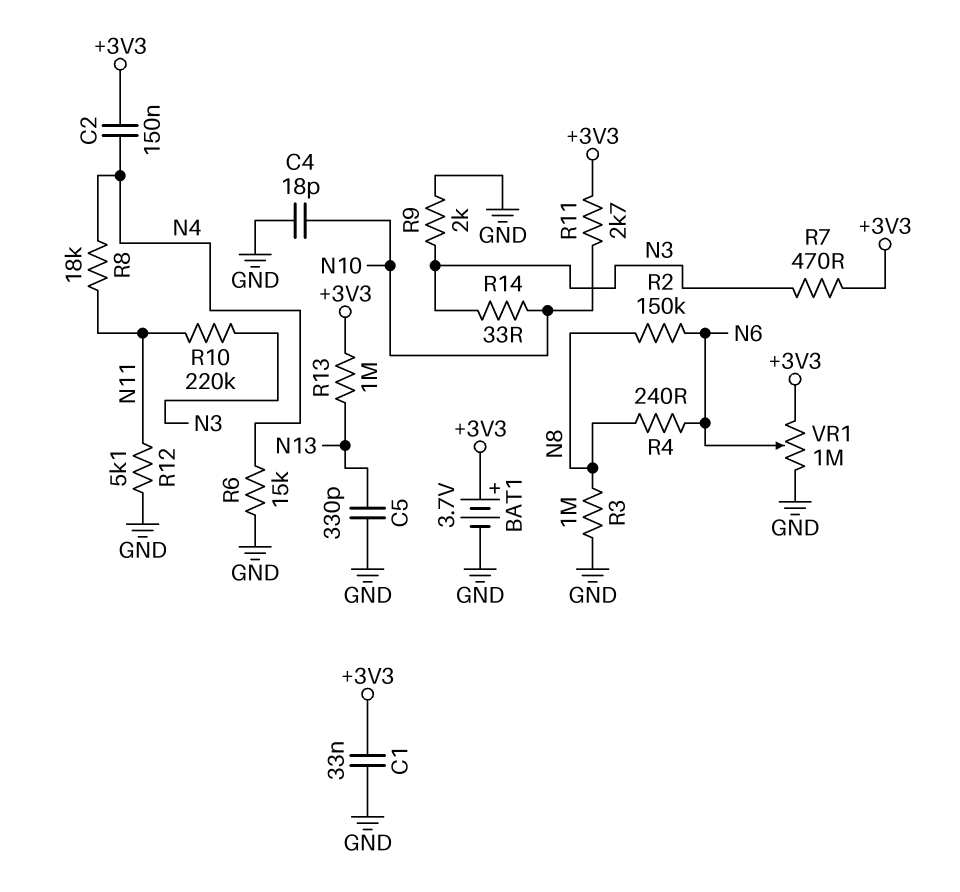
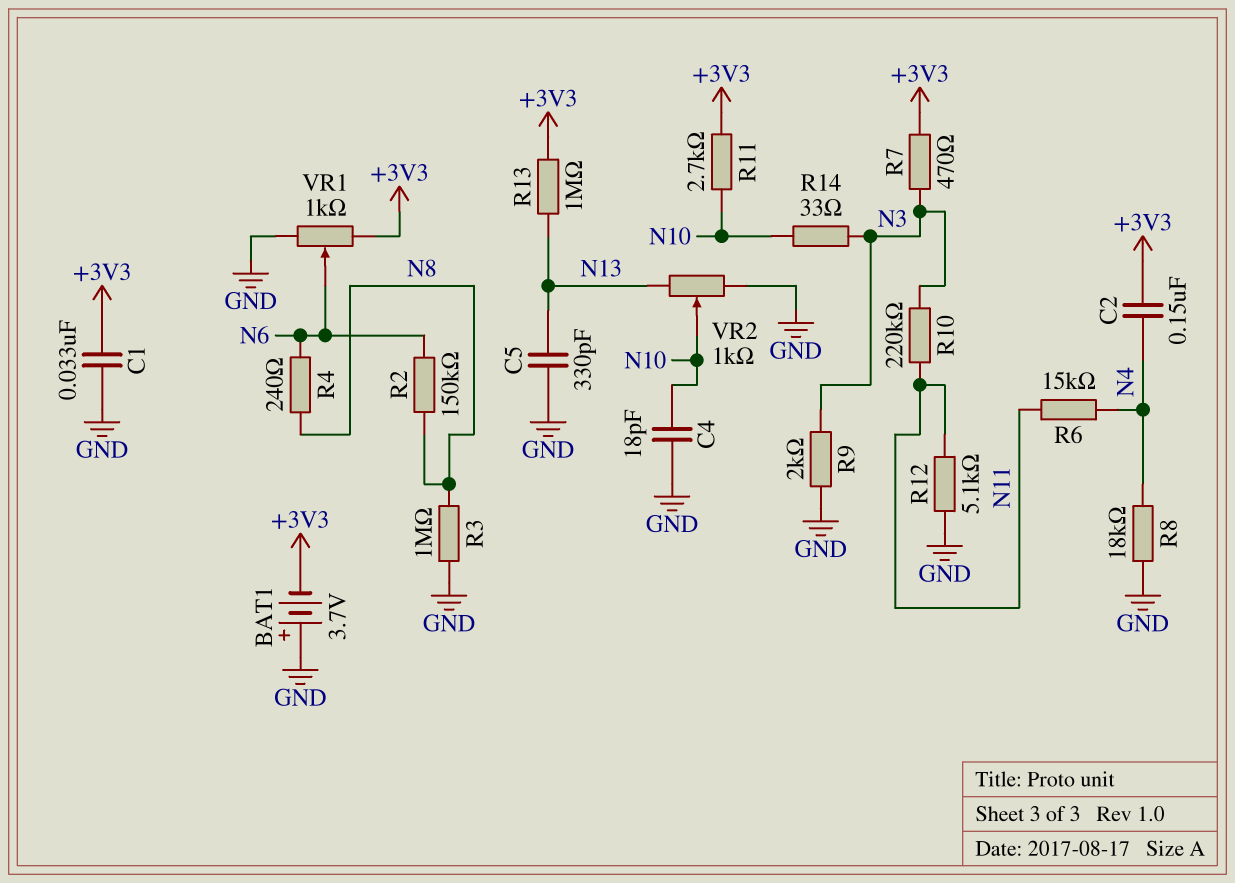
BAT1: 3.7V (plus +3V3, minus GND) -> 3.7V (plus GND, minus +3V3)
R6: 15k (GND, N4) -> 15k (N4, N11)
R8: 18k (N4, N11) -> 18k (GND, N4)
VR1: 1M (+3V3, GND, wiper N6) -> 1k (+3V3, GND, wiper N6)
VR2: none -> 1k (GND, N13, wiper N10)

